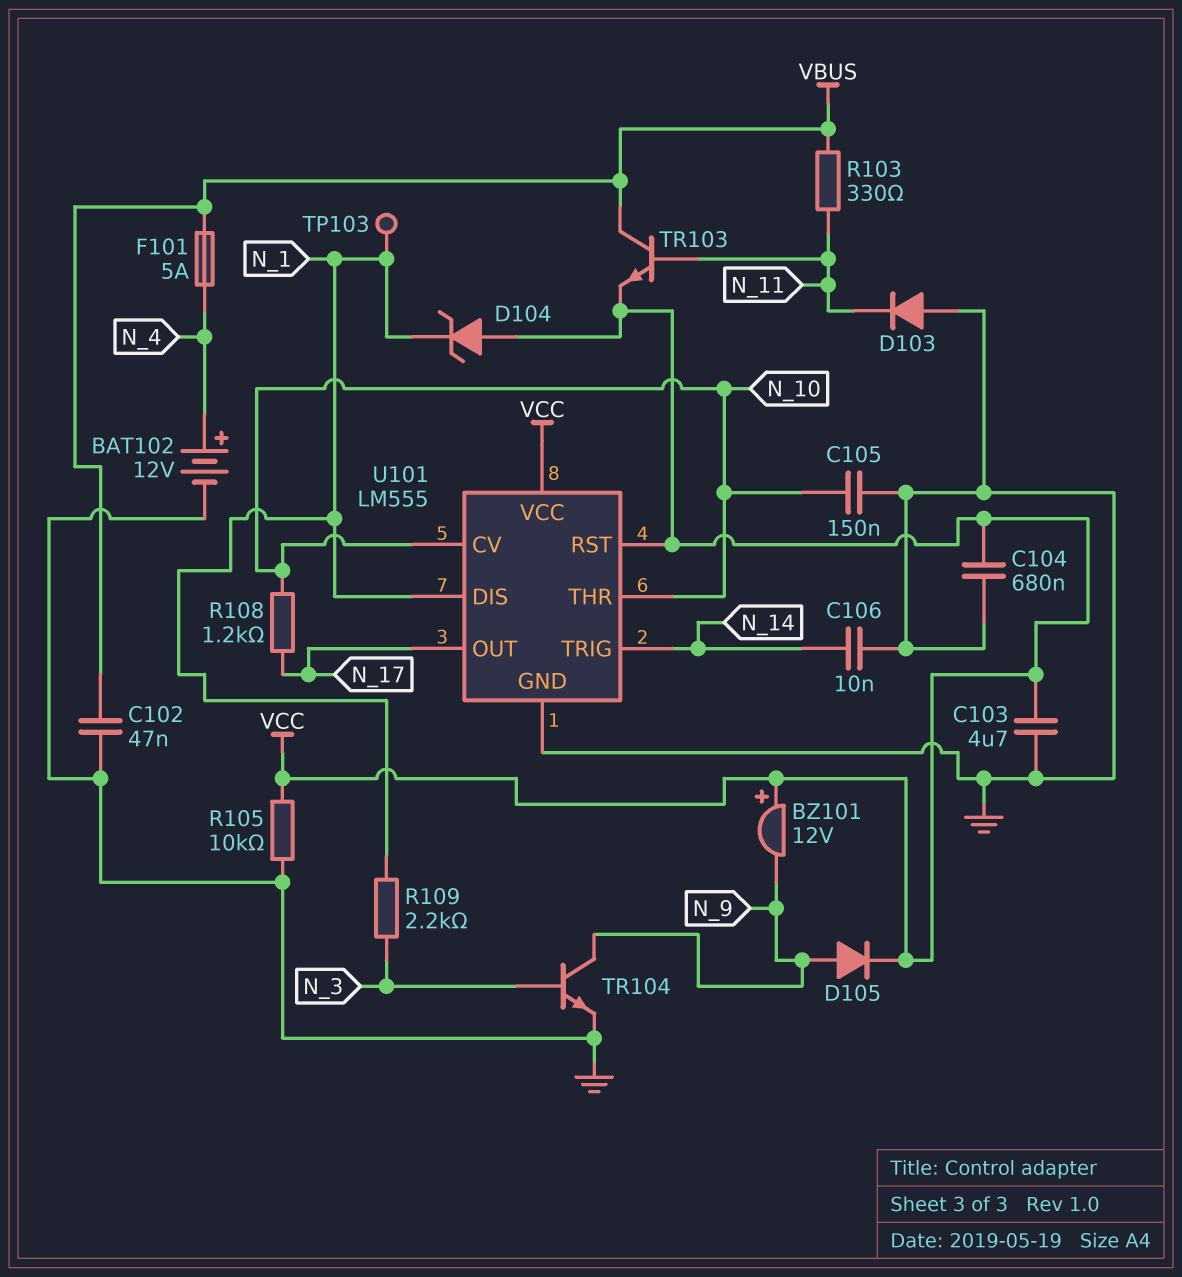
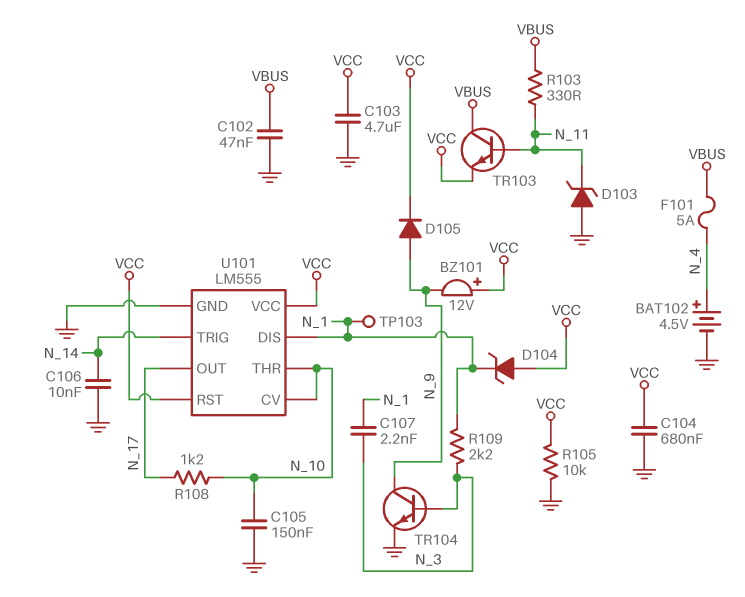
BAT102: 12V (plus N_4, minus GND) -> 4.5V (plus N_4, minus GND)
C107: none -> 2.2nF (N_1, N_3)
D103: diode (A GND, K N_11) -> zener (A GND, K N_11)

